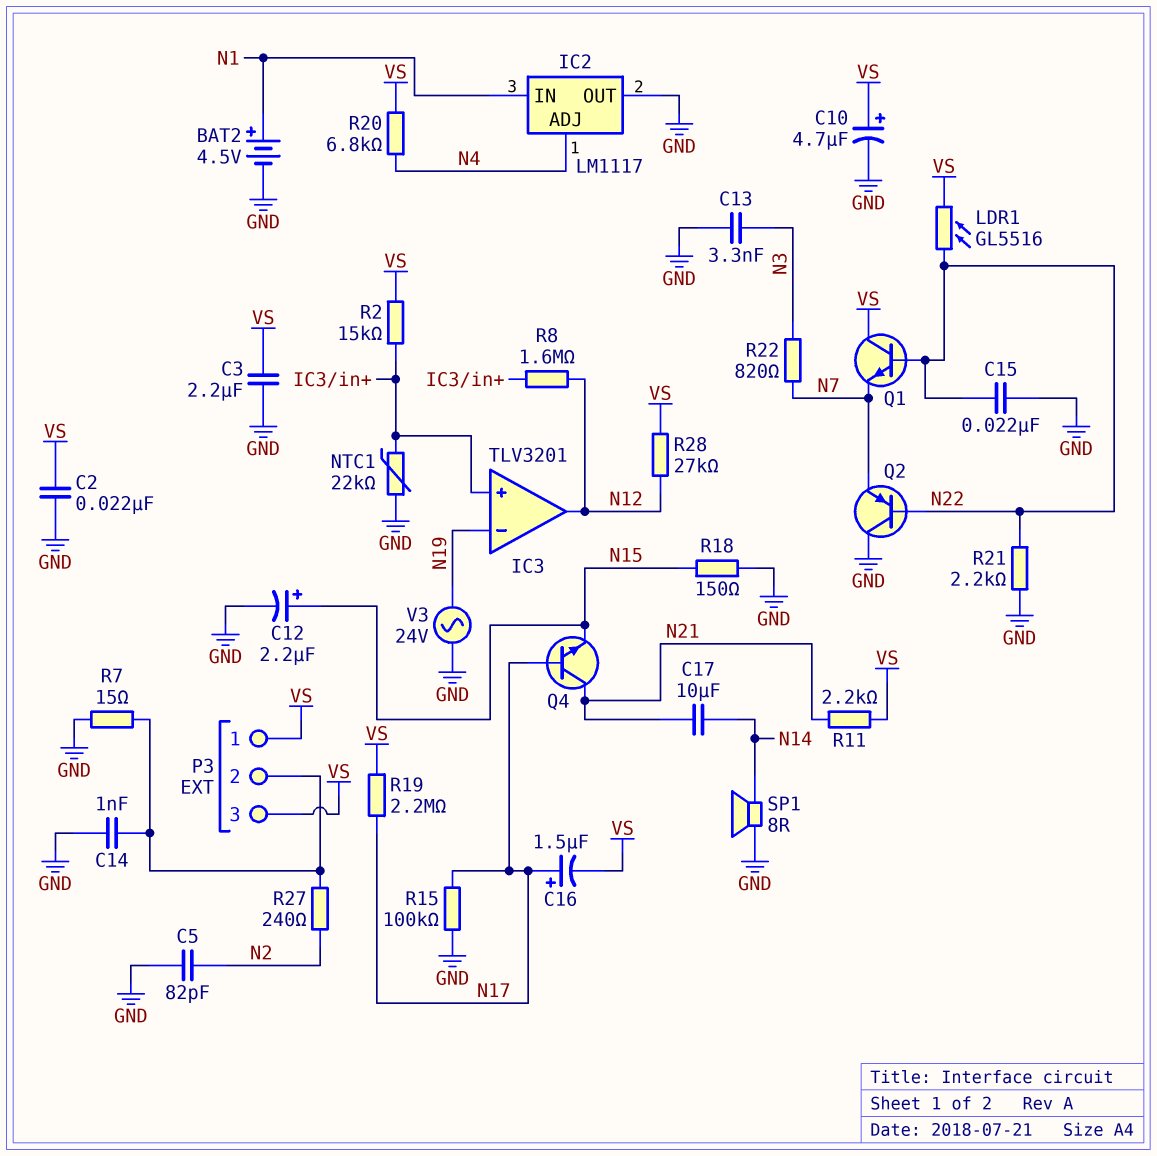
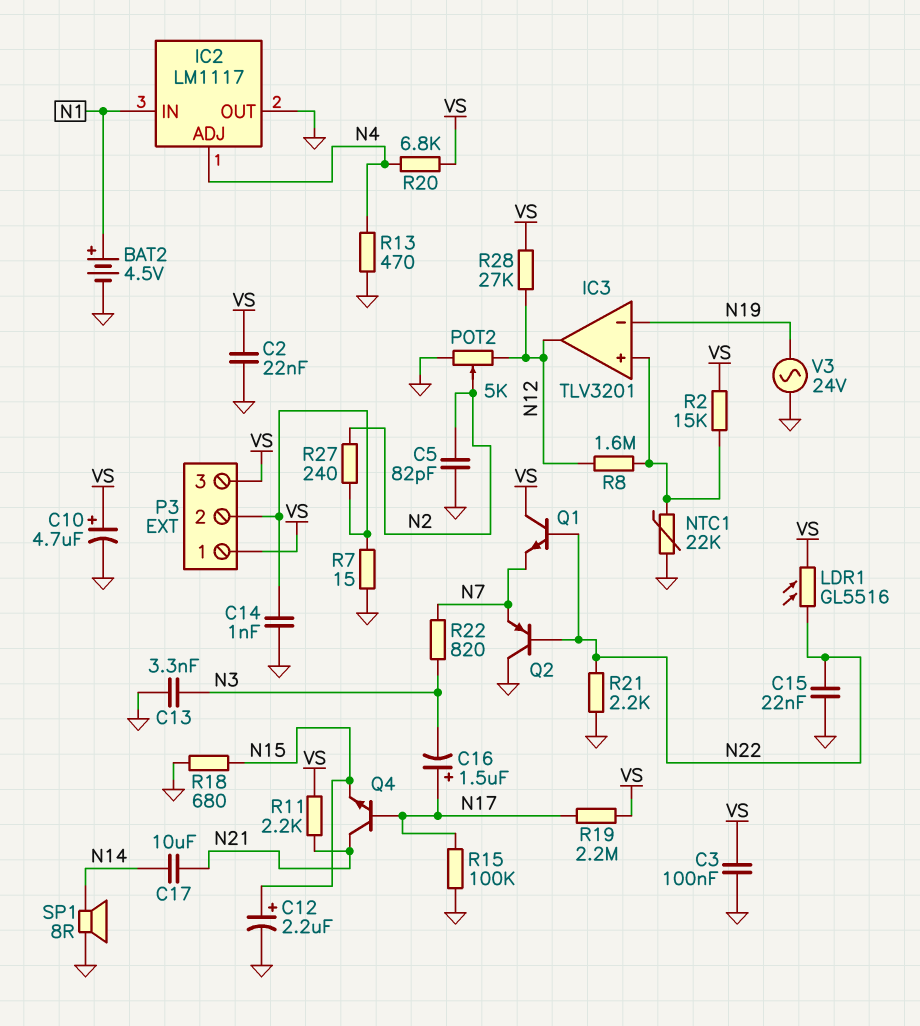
C3: 2.2uF (GND, VS) -> 100nF (GND, VS)
C16: 1.5uF (plus N17, minus VS) -> 1.5uF (plus N17, minus N3)
POT2: none -> 5k (GND, N12, wiper N2)
R13: none -> 470 (GND, N4)
R18: 150 (GND, N15) -> 680 (GND, N15)

